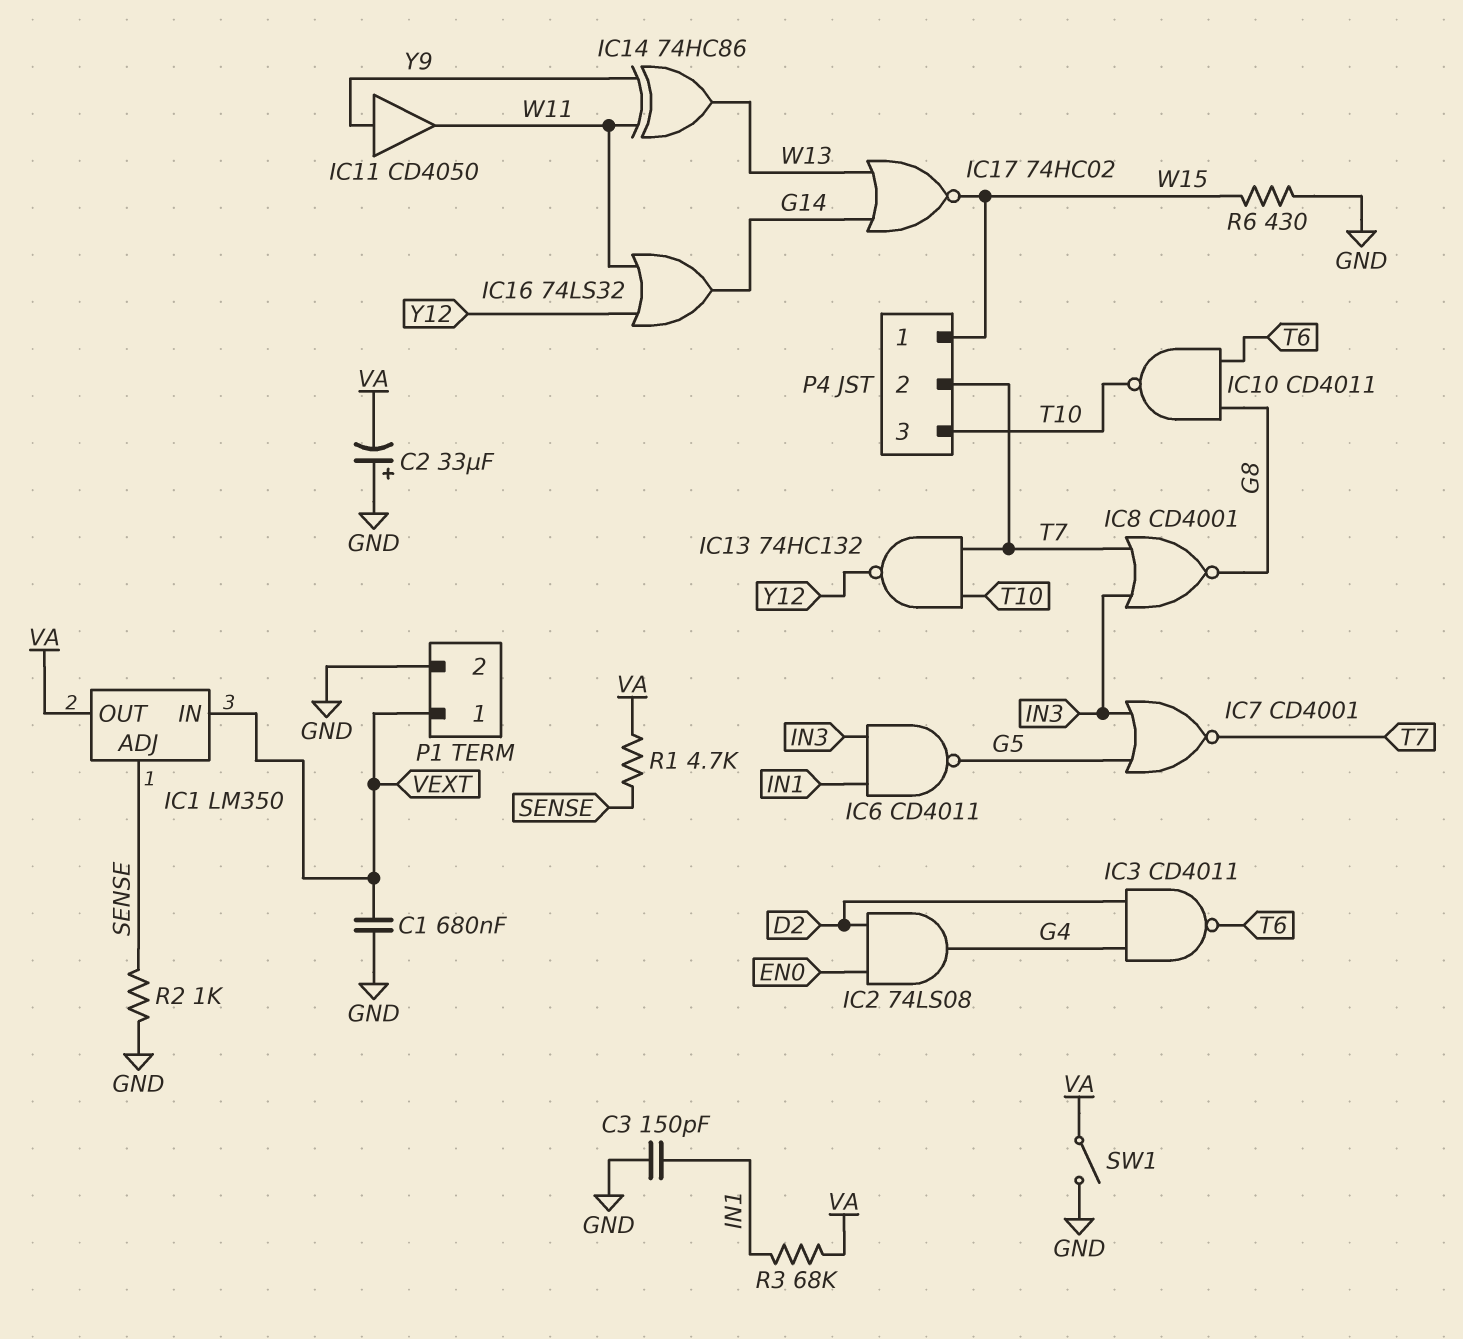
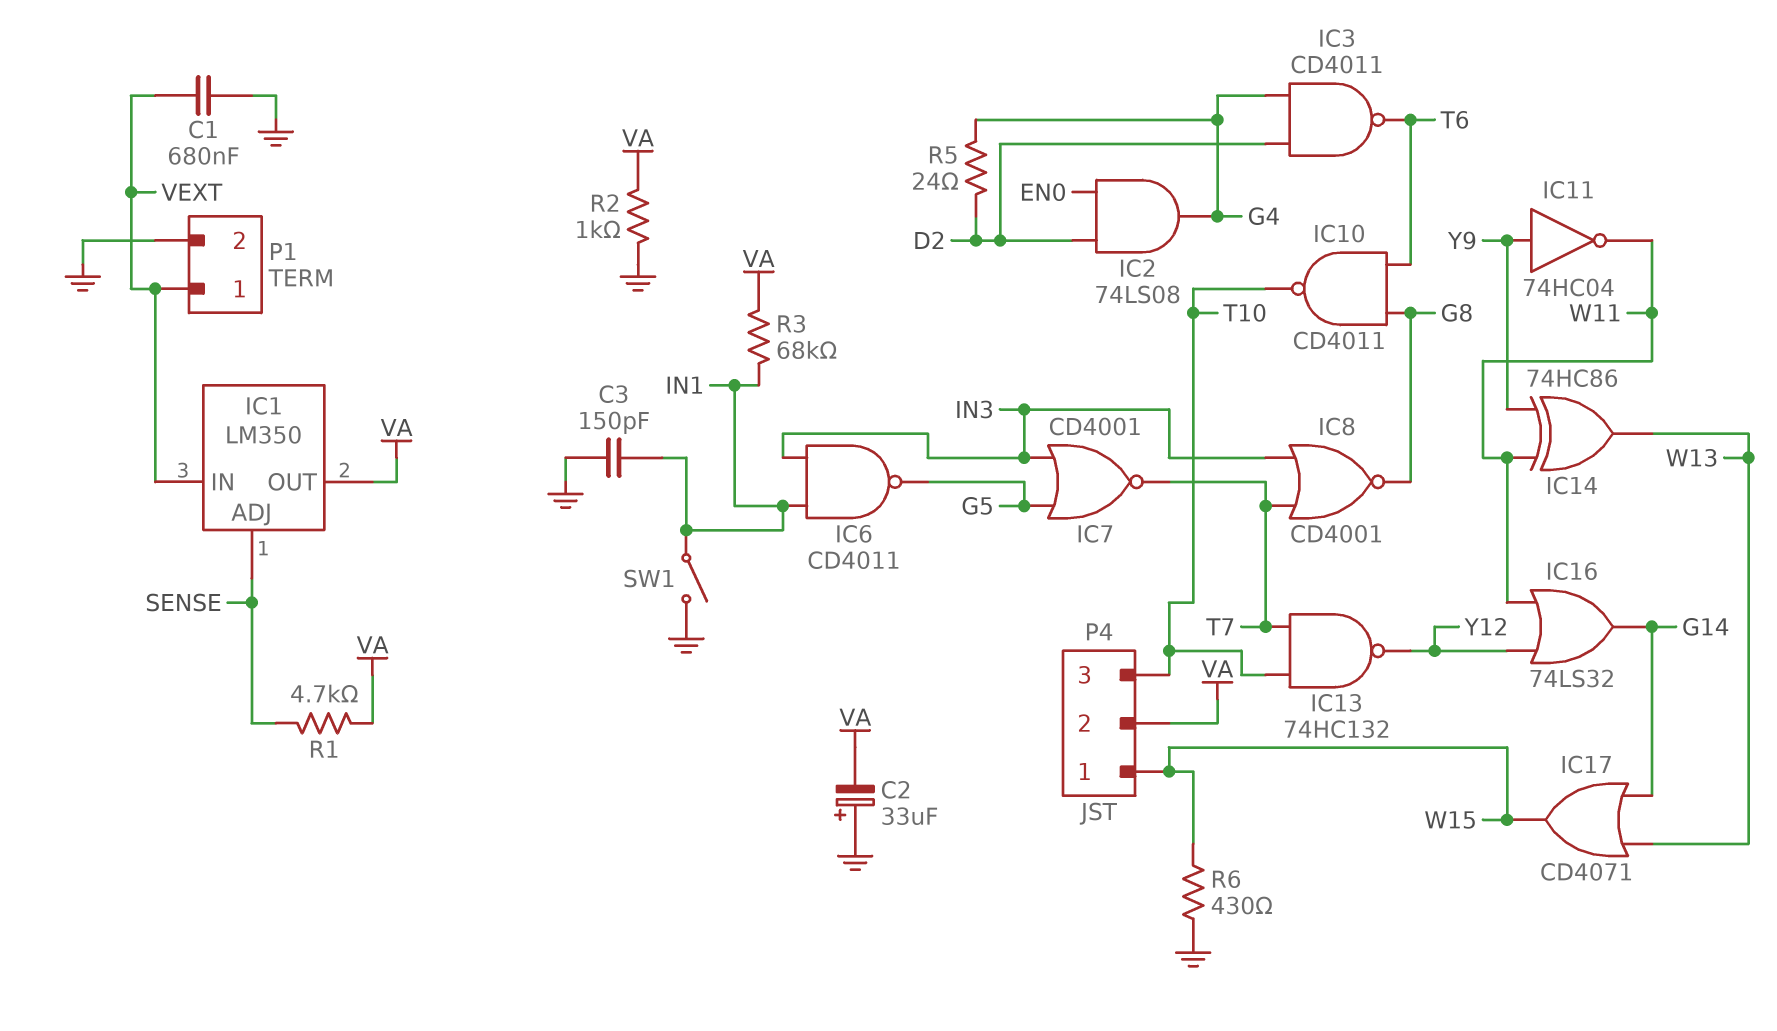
IC11: buffer CD4050 (in Y9, out W11) -> NOT 74HC04 (in Y9, out W11)
IC17: NOR 74HC02 (in G14, in W13, out W15) -> OR CD4071 (in G14, in W13, out W15)
P4 pin 2: T7 -> VA
R2: 1k (GND, SENSE) -> 1k (GND, VA)
R5: none -> 24 (D2, G4)
SW1: switch (GND, VA) -> switch (GND, IN1)

